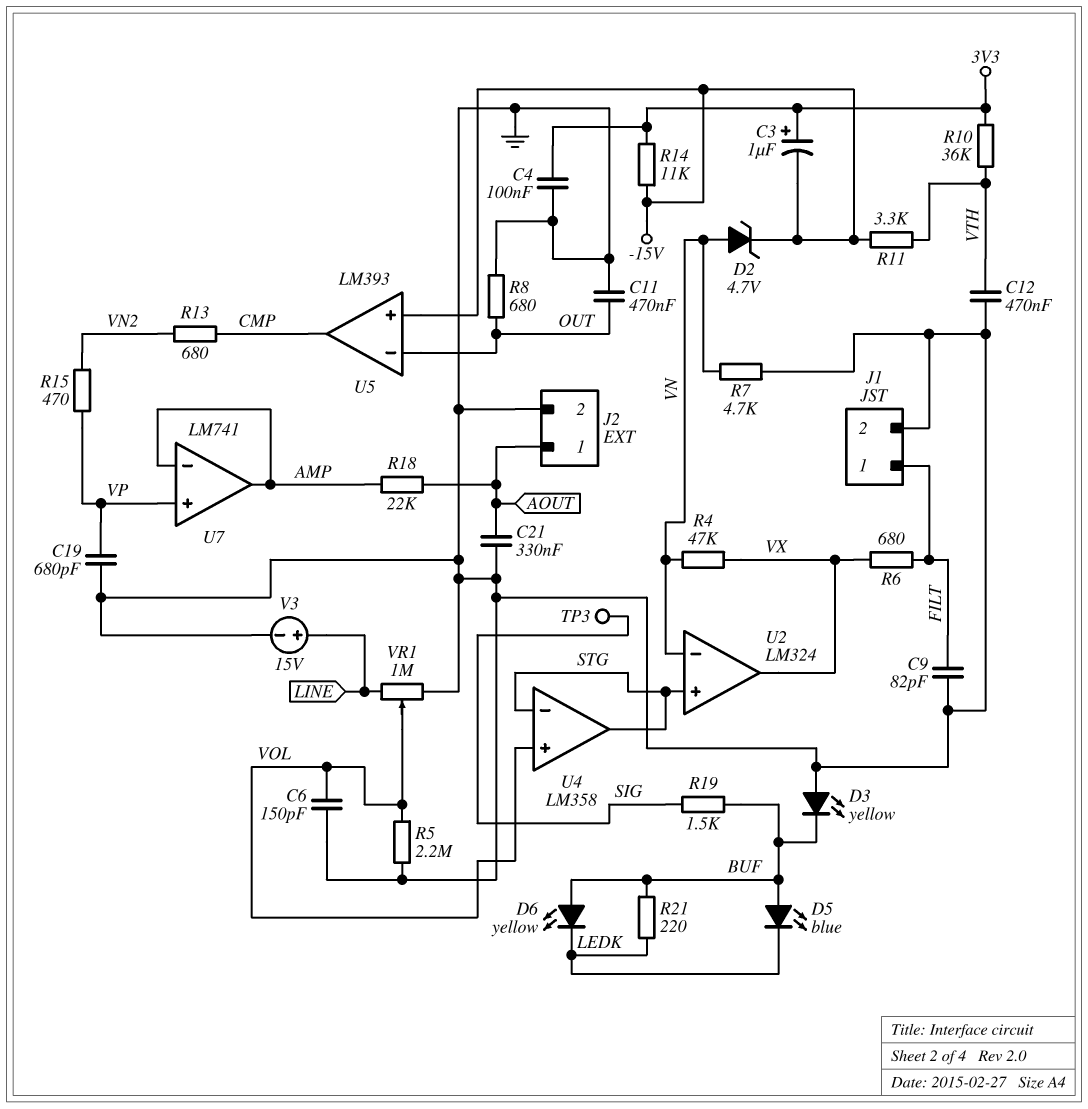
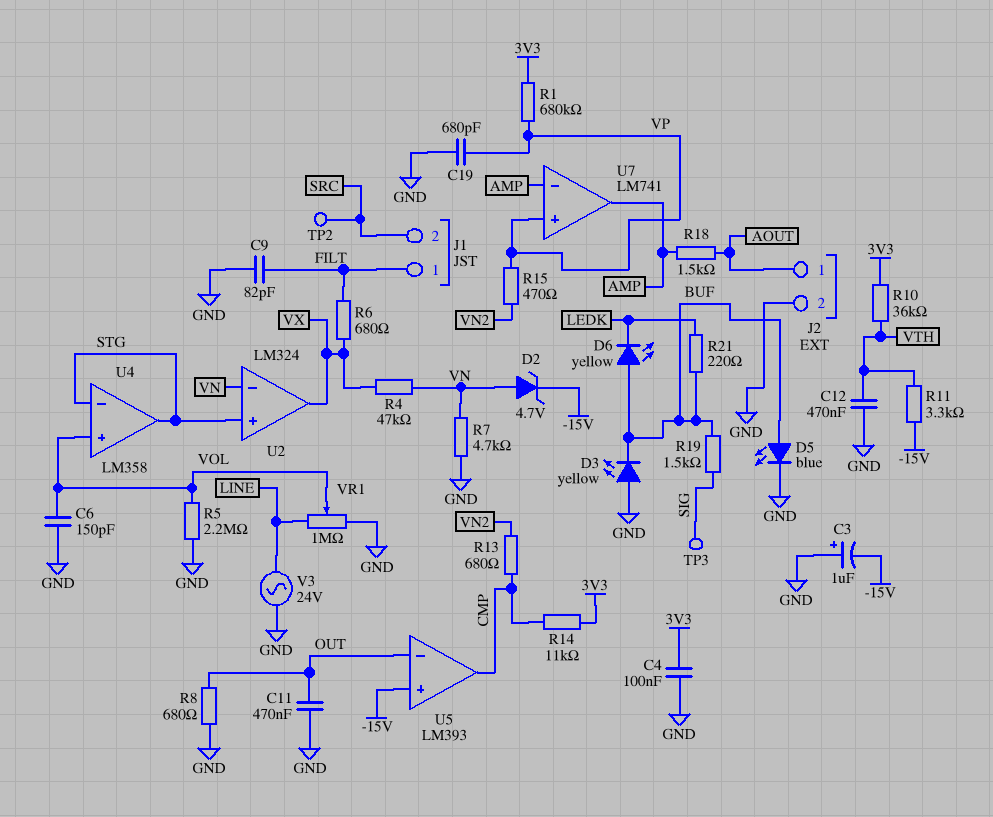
C3: 1uF (plus 3V3, minus -15V) -> 1uF (plus GND, minus -15V)
C21: 330nF (AOUT, GND) -> none
D5: LED blue (A BUF, K LEDK) -> LED blue (A BUF, K GND)
J1 pin 2: GND -> SRC
R1: none -> 680k (3V3, VP)
R14: 11k (-15V, 3V3) -> 11k (3V3, CMP)
R18: 22k (AMP, AOUT) -> 1.5k (AMP, AOUT)
TP2: none -> test point (SRC)
V3: 15V (plus LINE, minus GND) -> AC 24V (GND, LINE)

